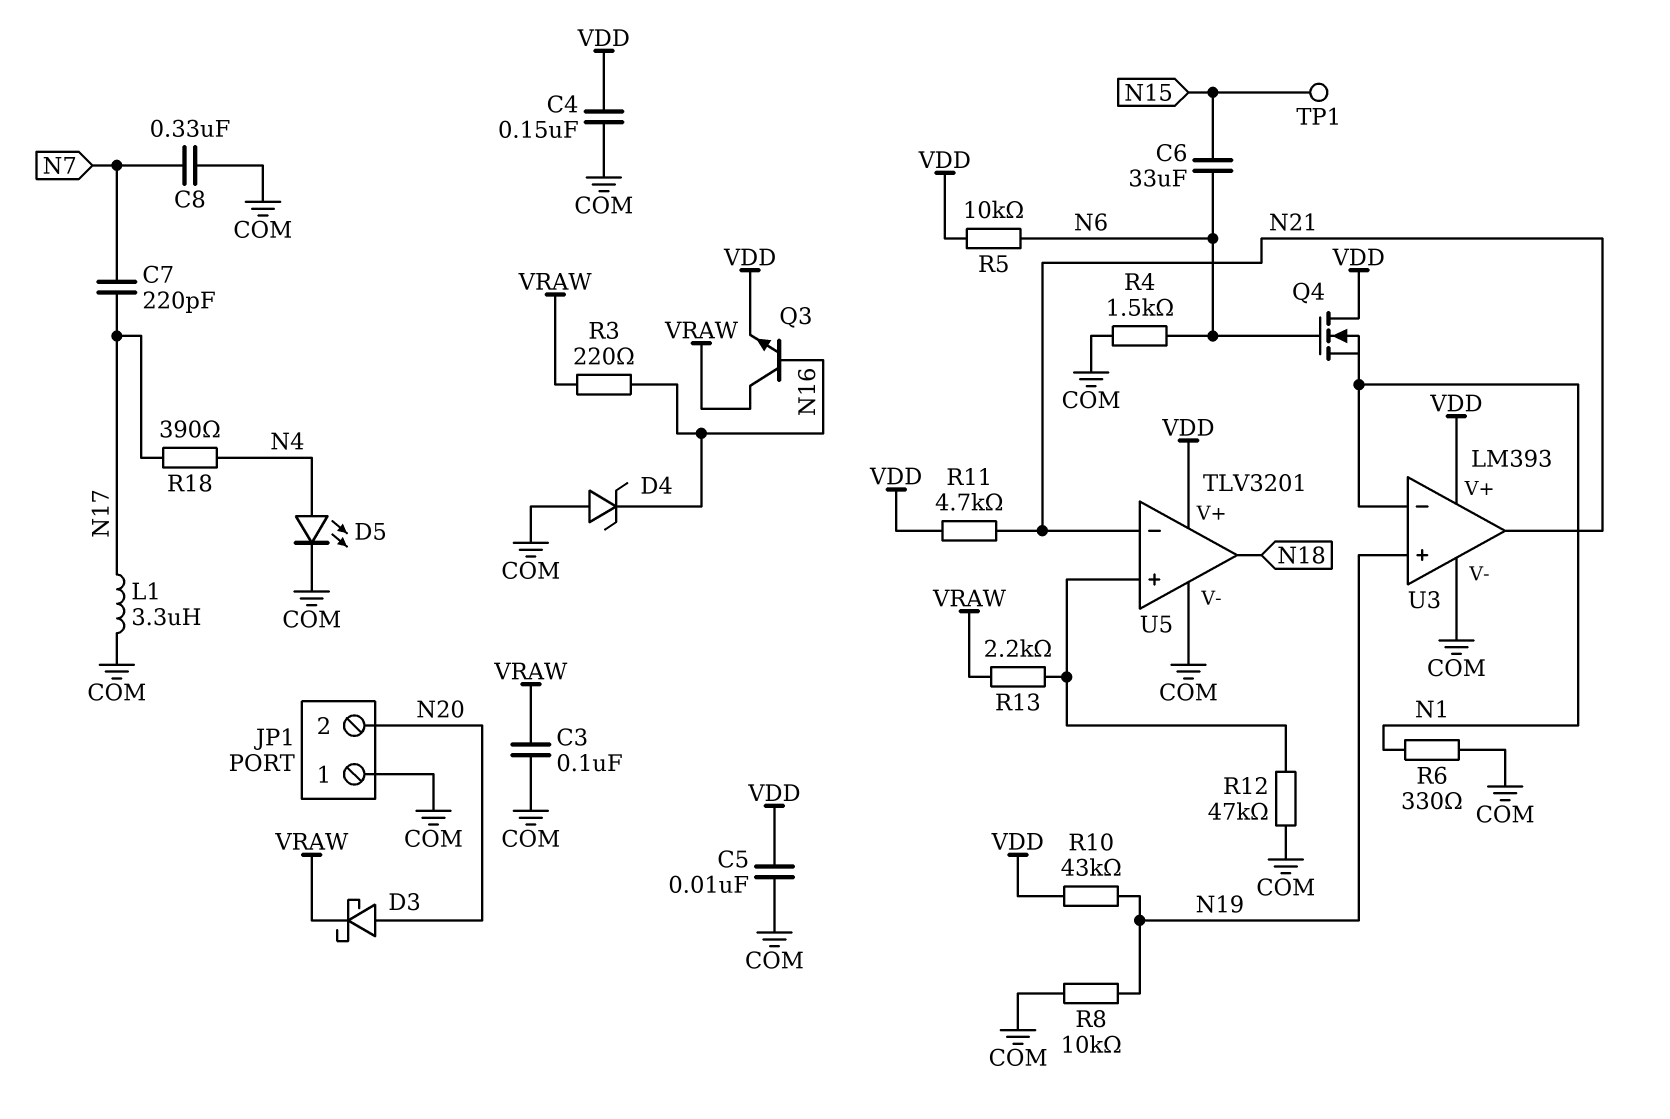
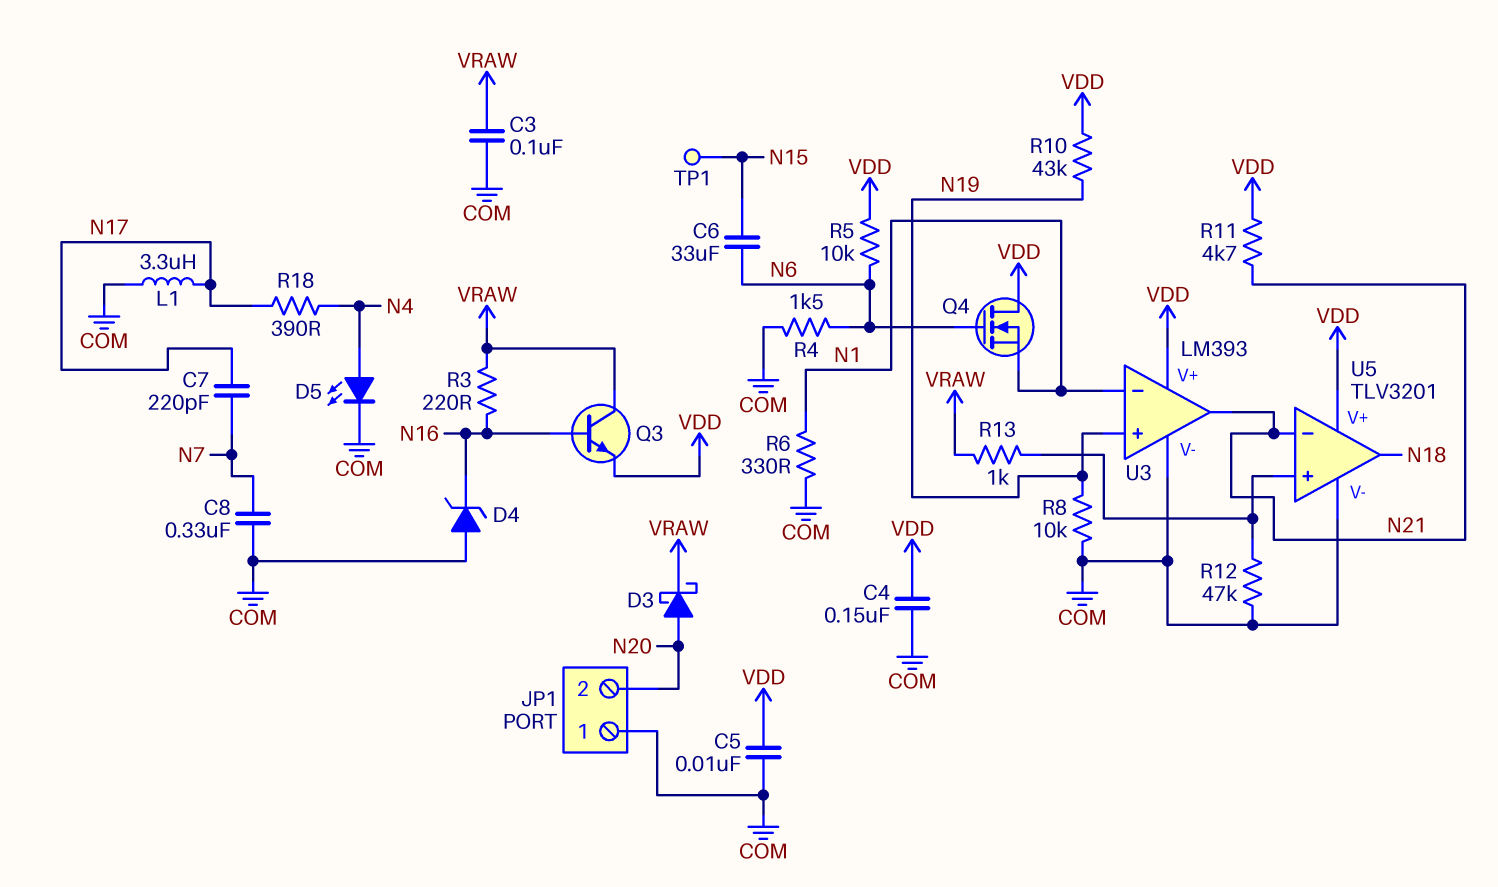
R13: 2.2k (U5/in+, VRAW) -> 1k (U5/in+, VRAW)

